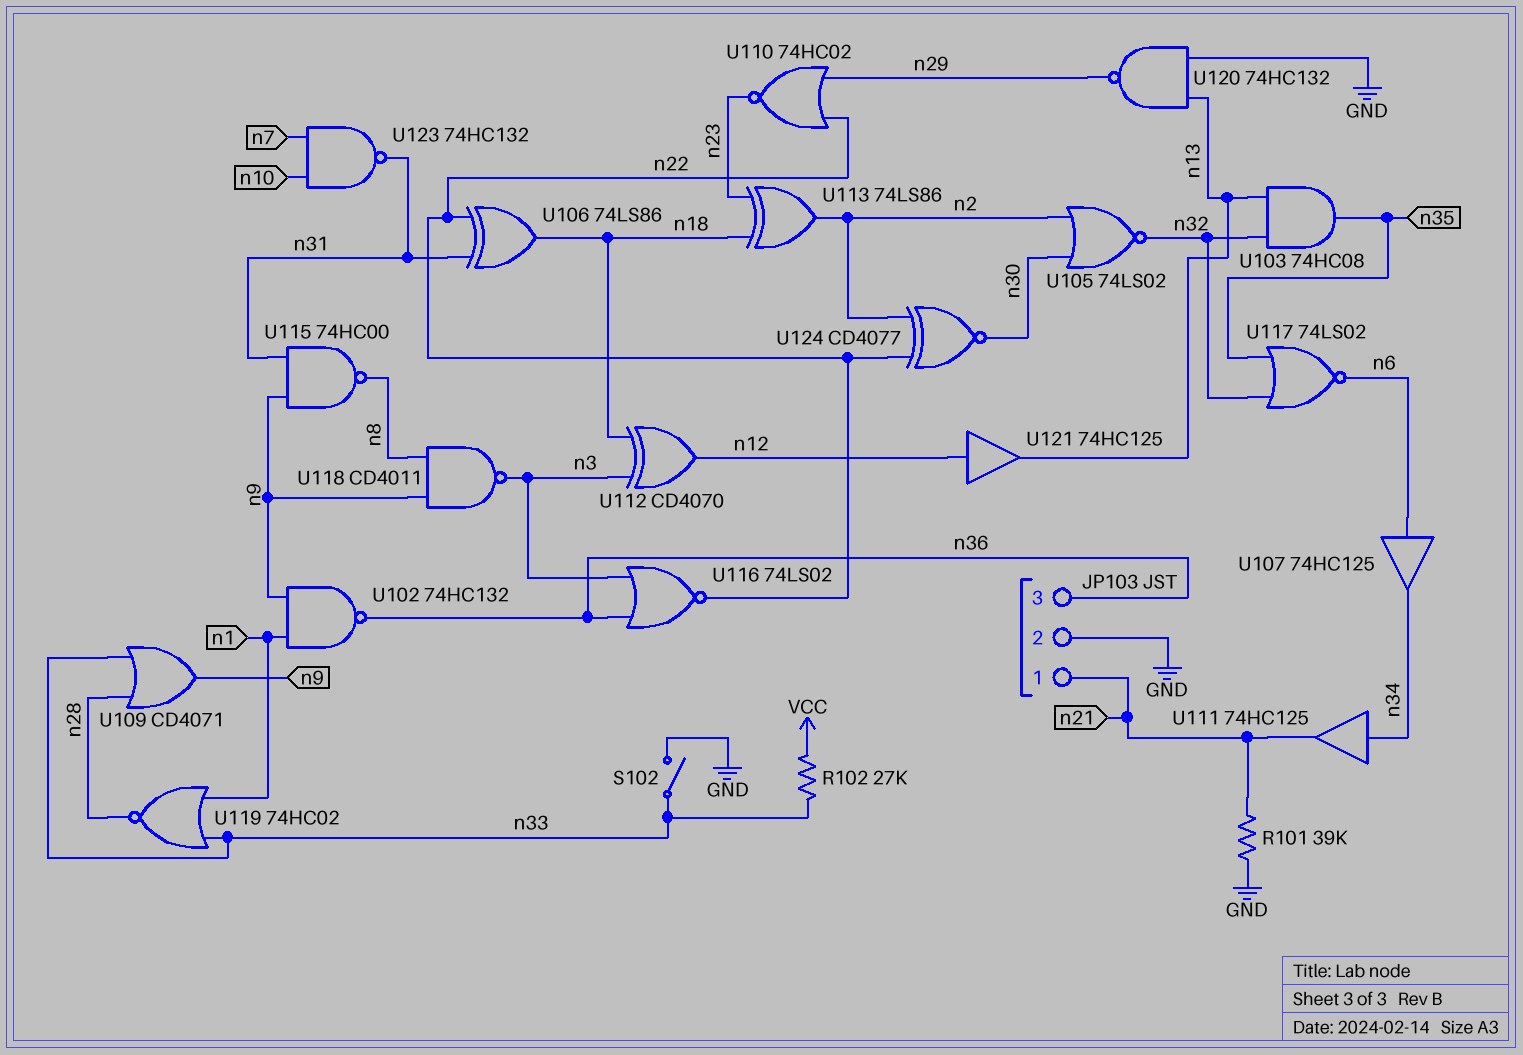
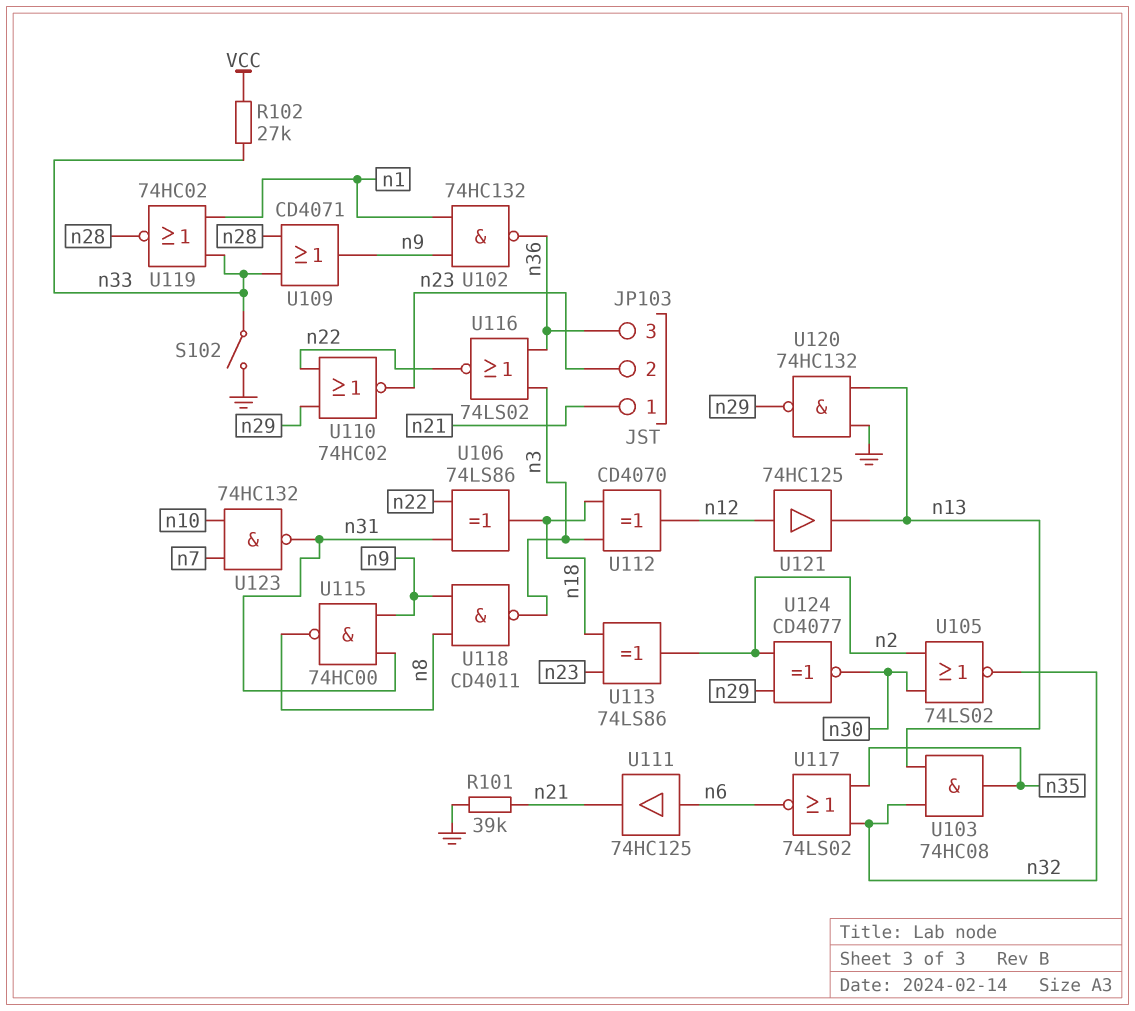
JP103 pin 2: GND -> n23
U107: buffer 74HC125 (in n6, out n34) -> none
U111: buffer 74HC125 (in n34, out n21) -> buffer 74HC125 (in n6, out n21)
U124: XNOR CD4077 (in n2, in n22, out n30) -> XNOR CD4077 (in n2, in n29, out n30)

